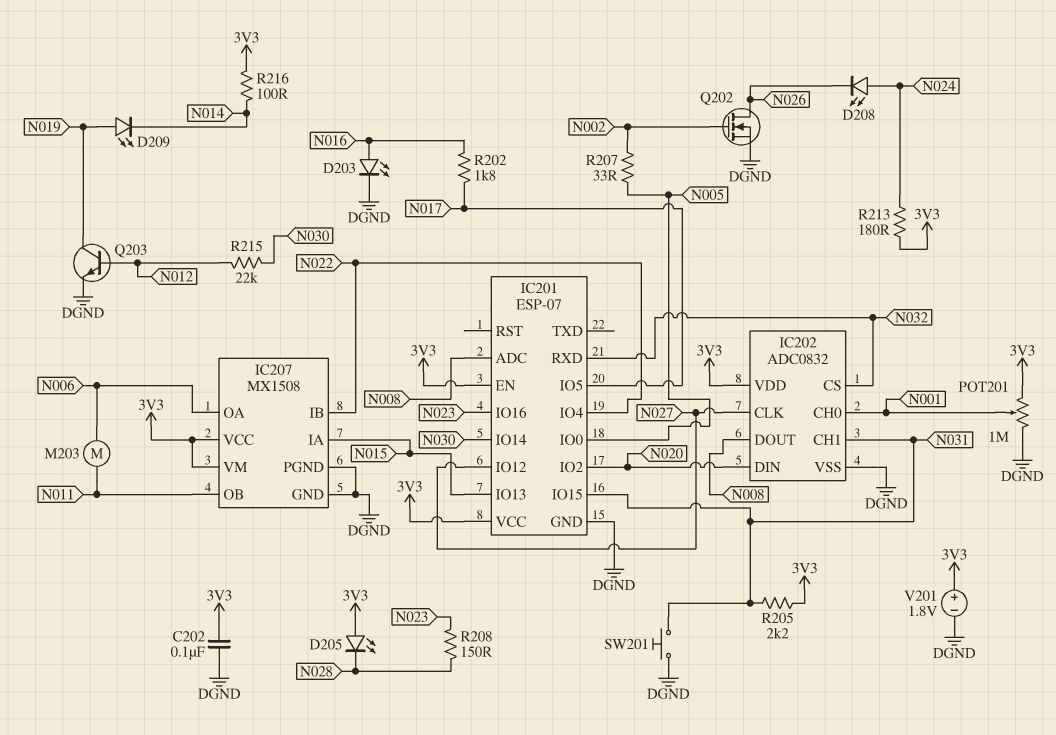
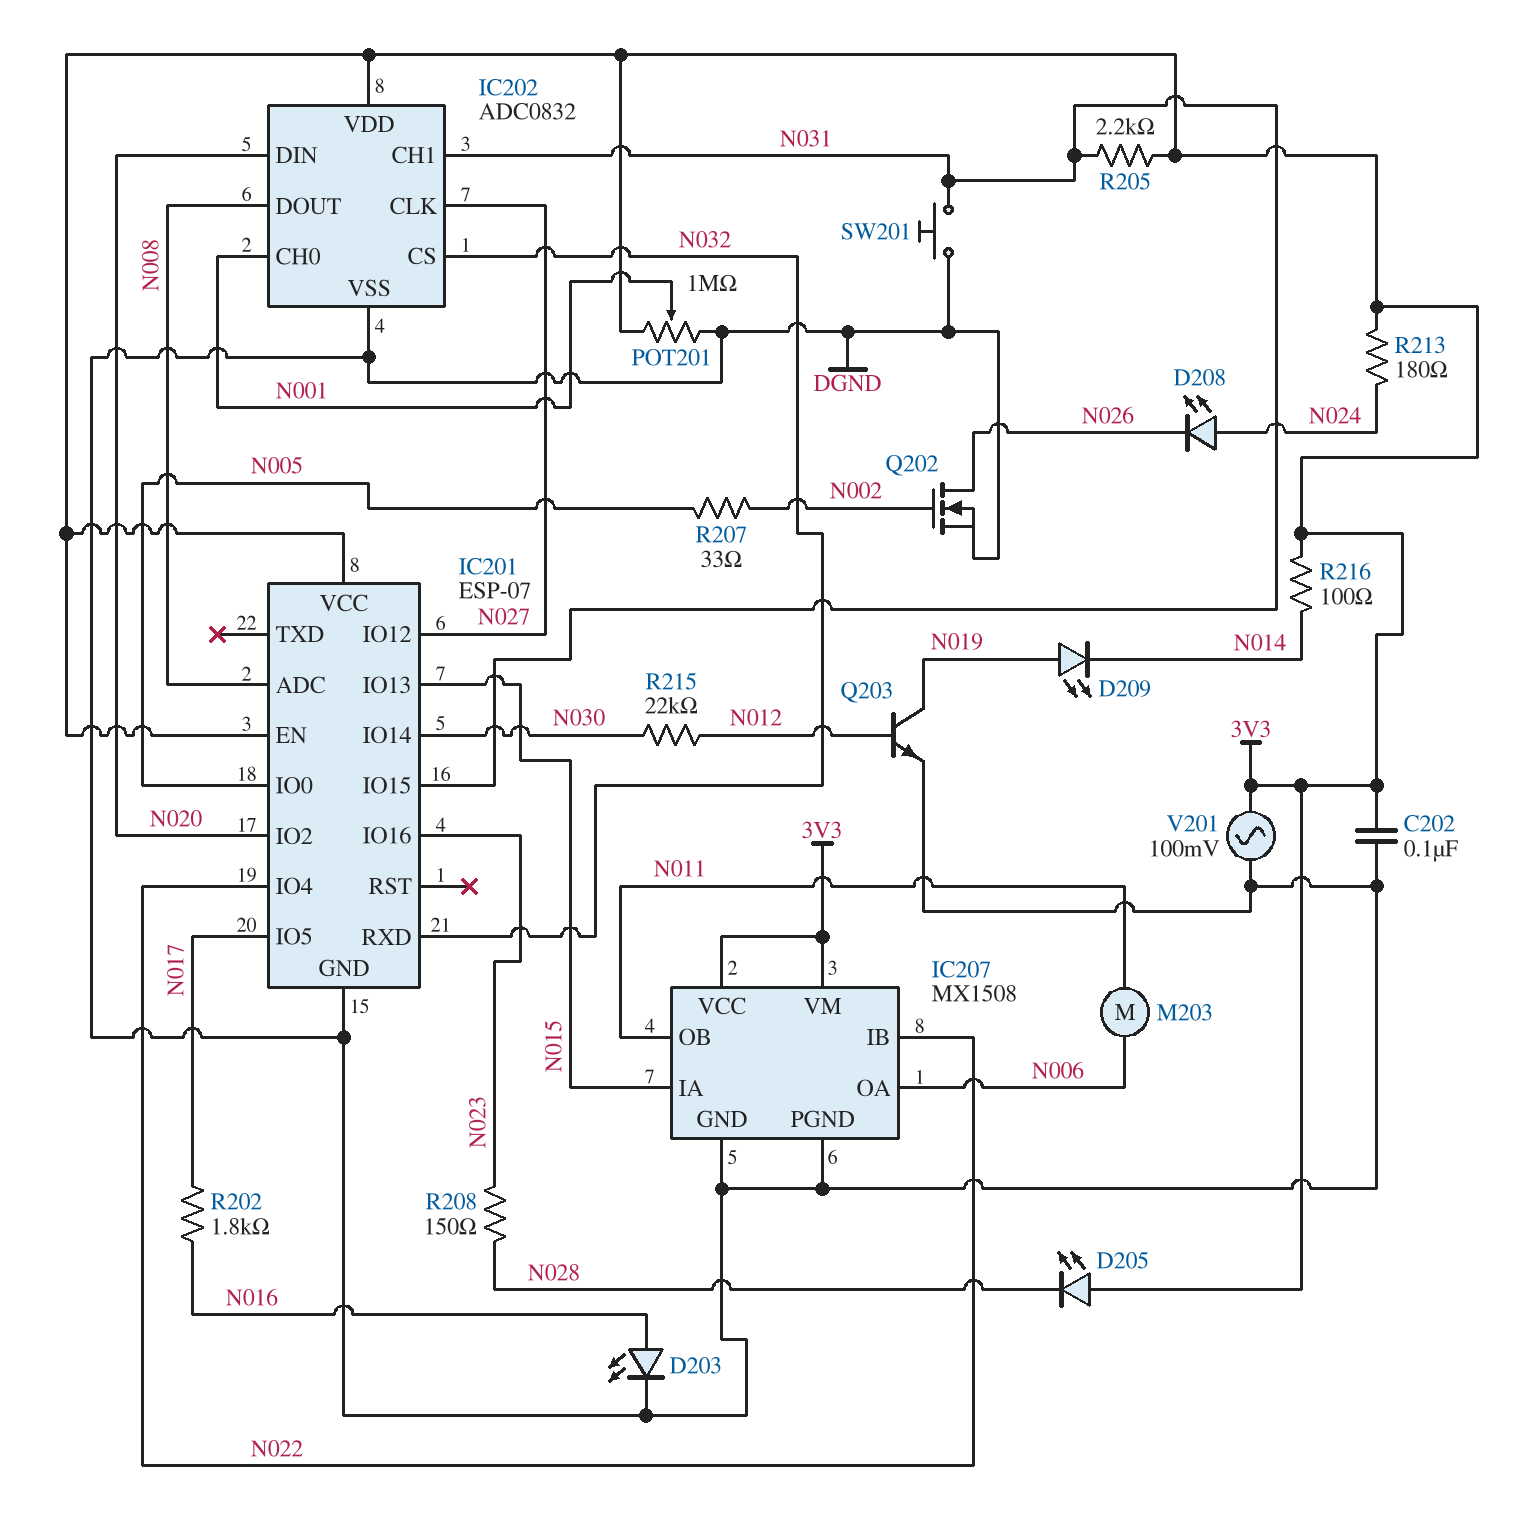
V201: 1.8V (plus 3V3, minus DGND) -> AC 100mV (3V3, DGND)

